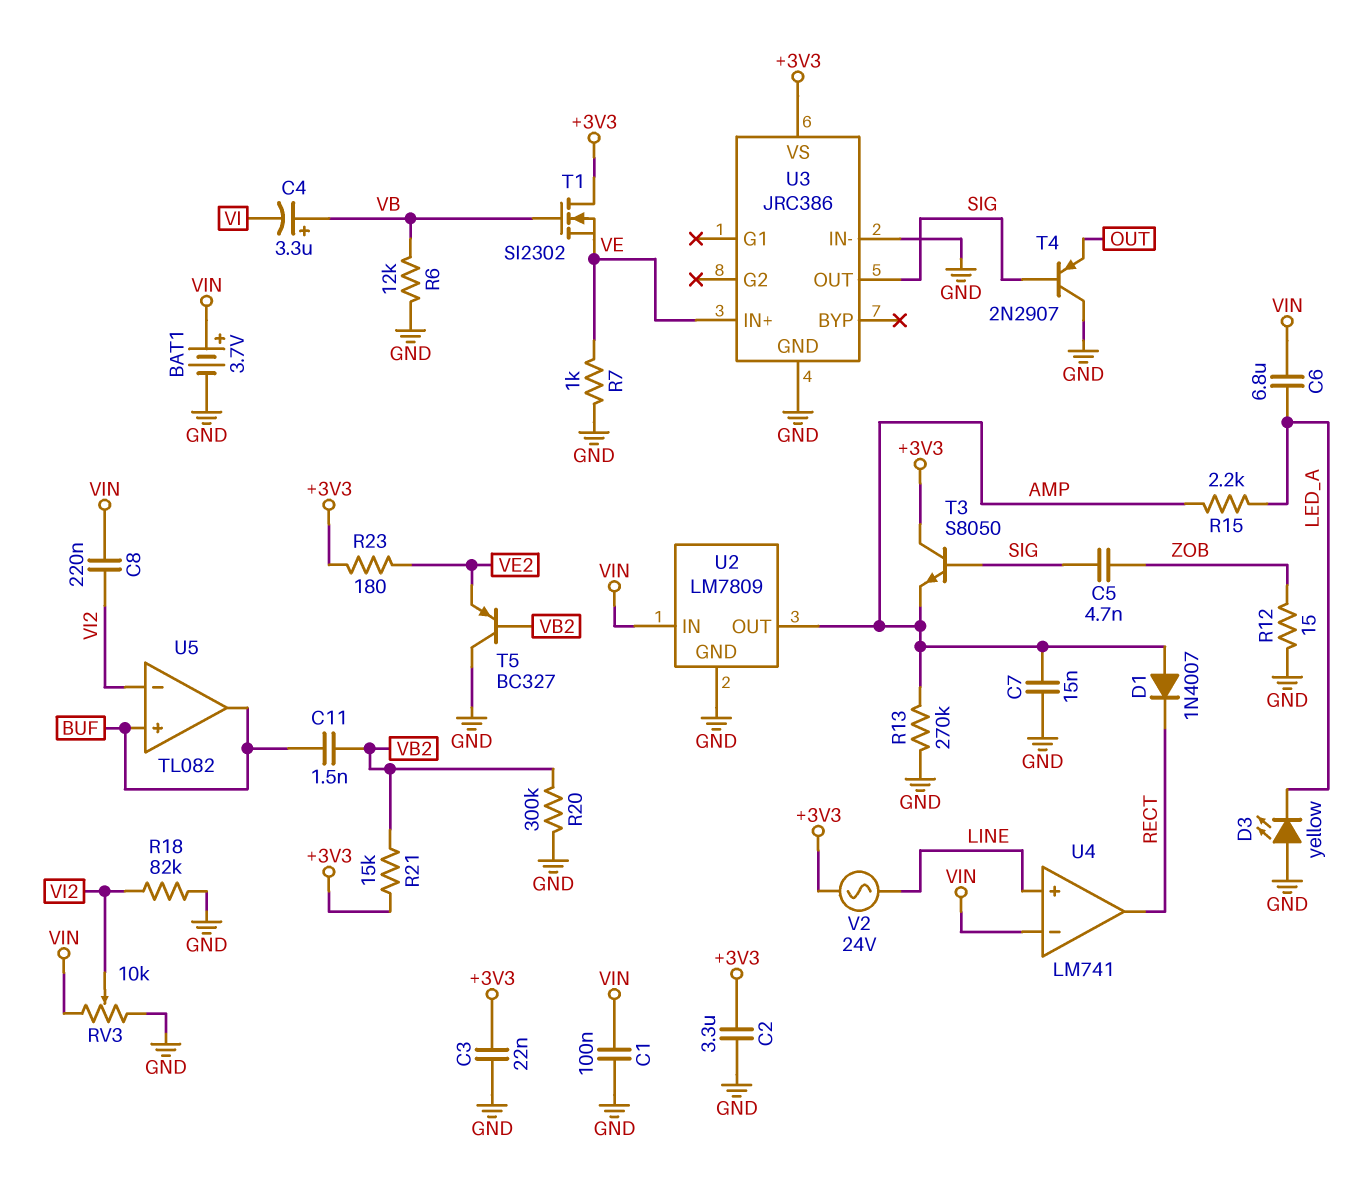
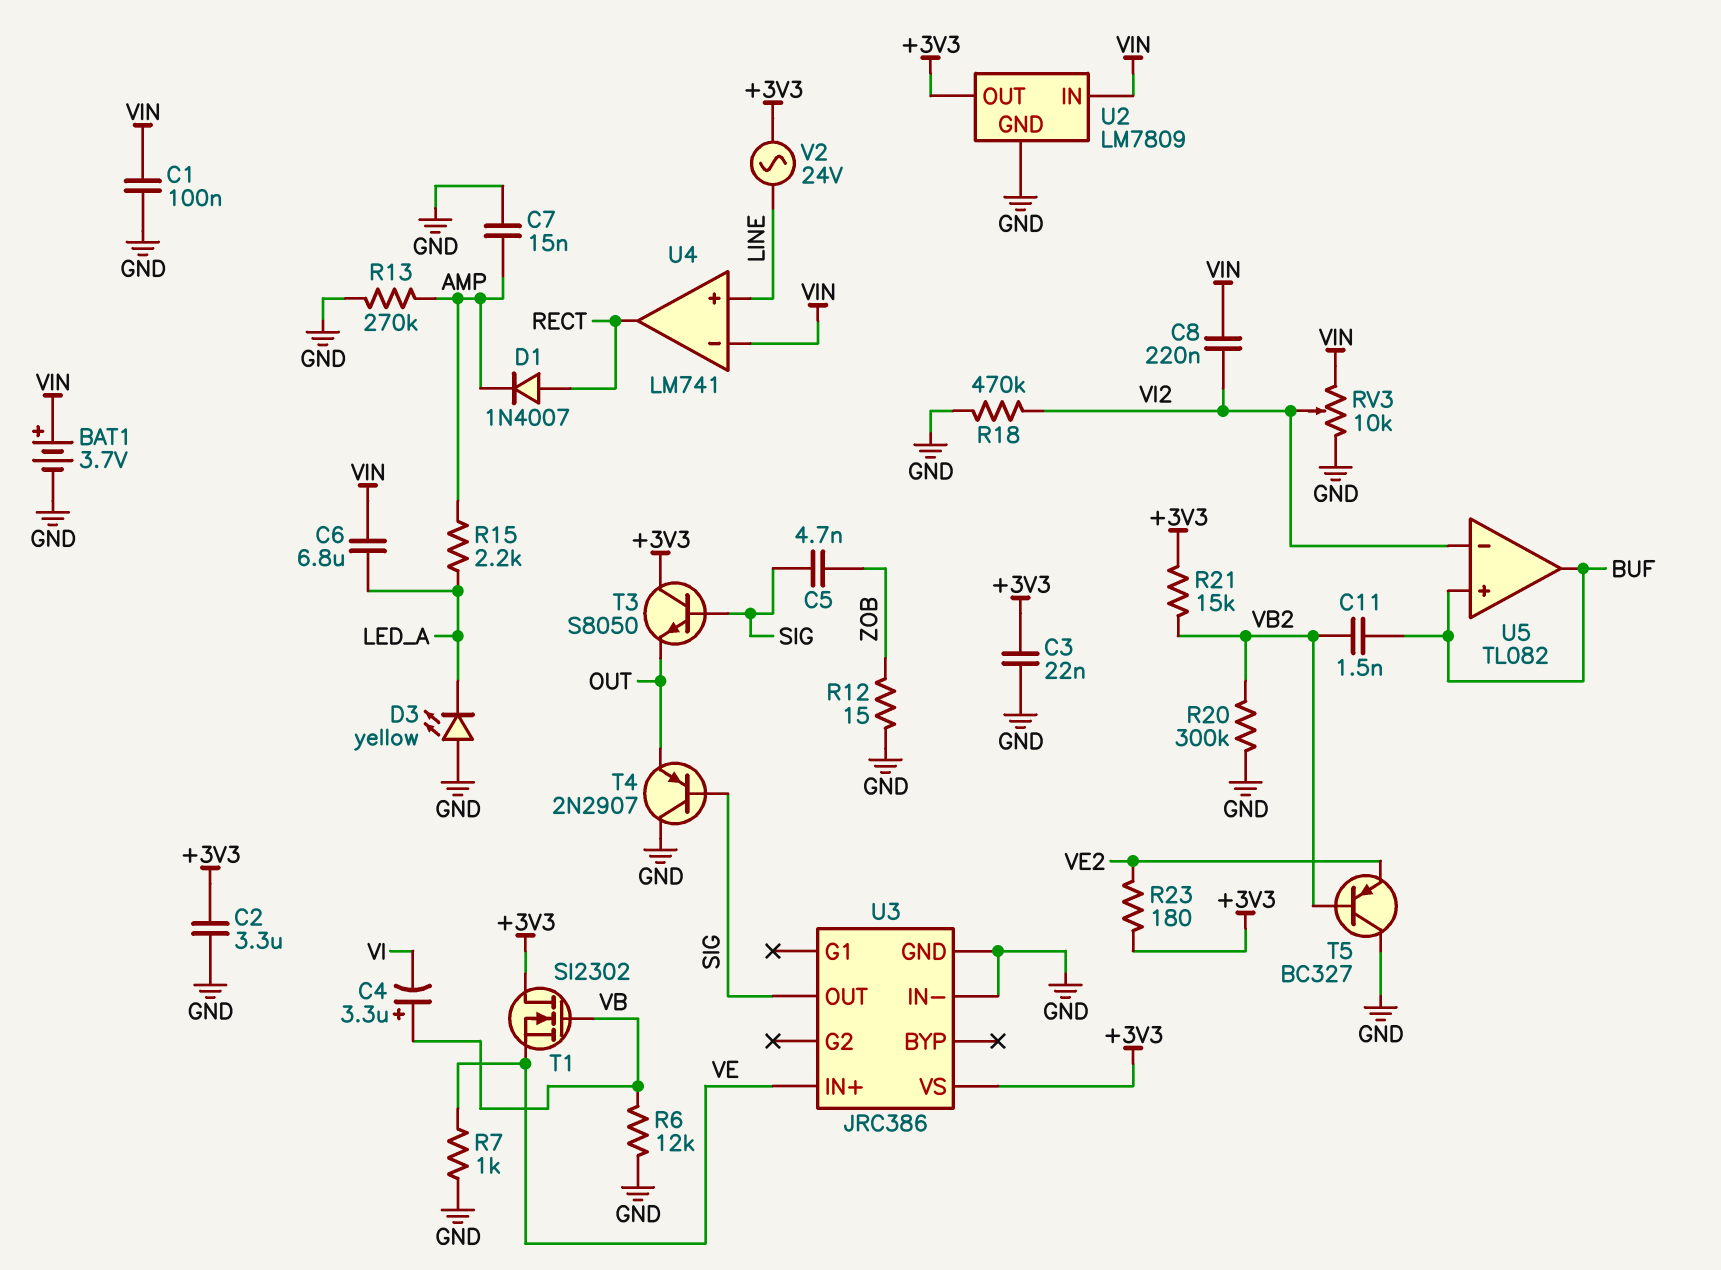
D1: diode 1N4007 (A AMP, K RECT) -> diode 1N4007 (A RECT, K AMP)
R18: 82k (GND, VI2) -> 470k (GND, VI2)
T3: NPN S8050 (B SIG, C +3V3, E AMP) -> NPN S8050 (B SIG, C +3V3, E OUT)
U2 pin OUT: AMP -> +3V3

